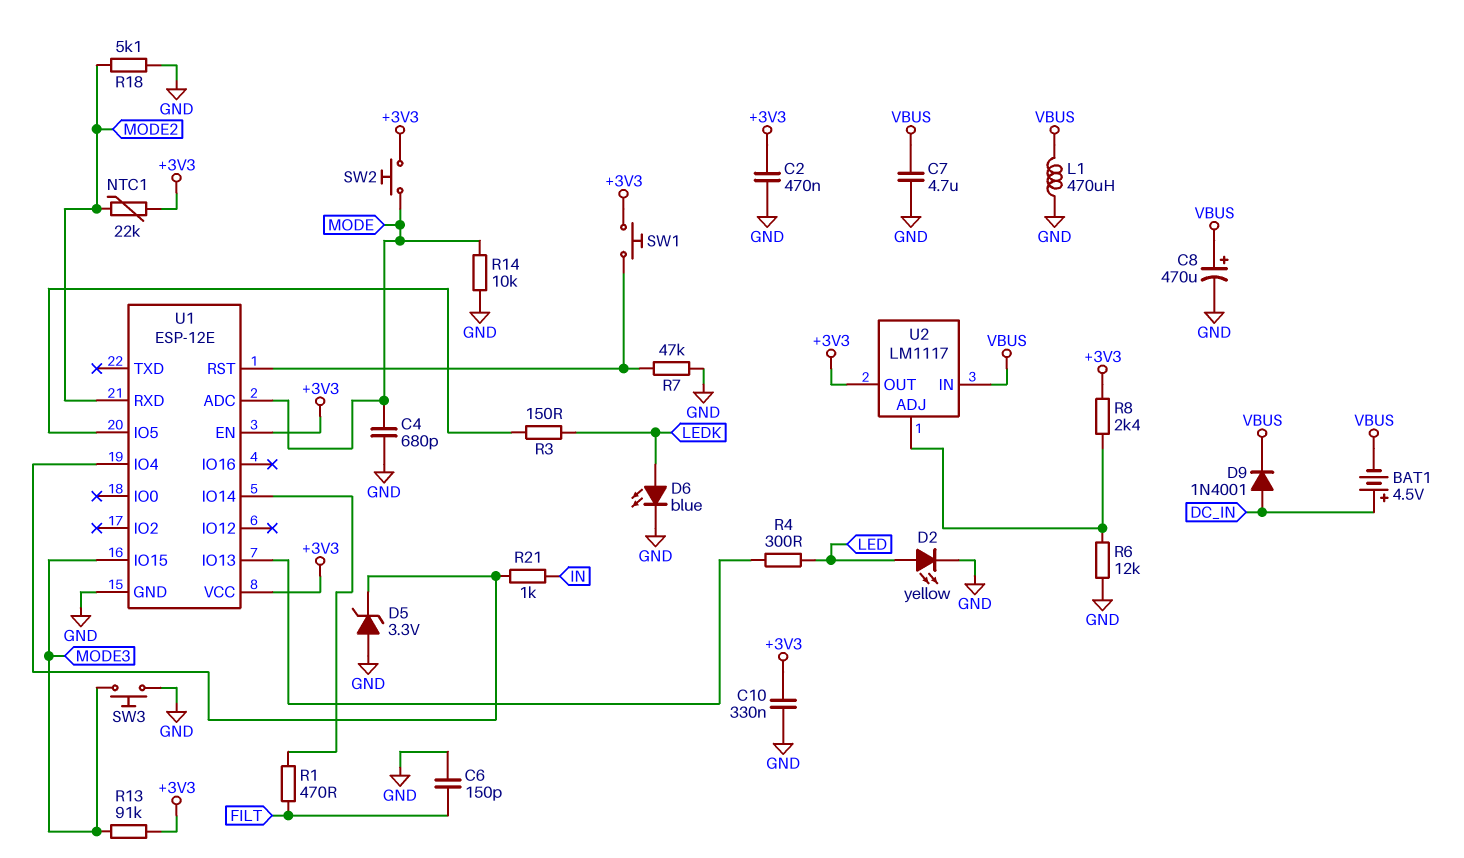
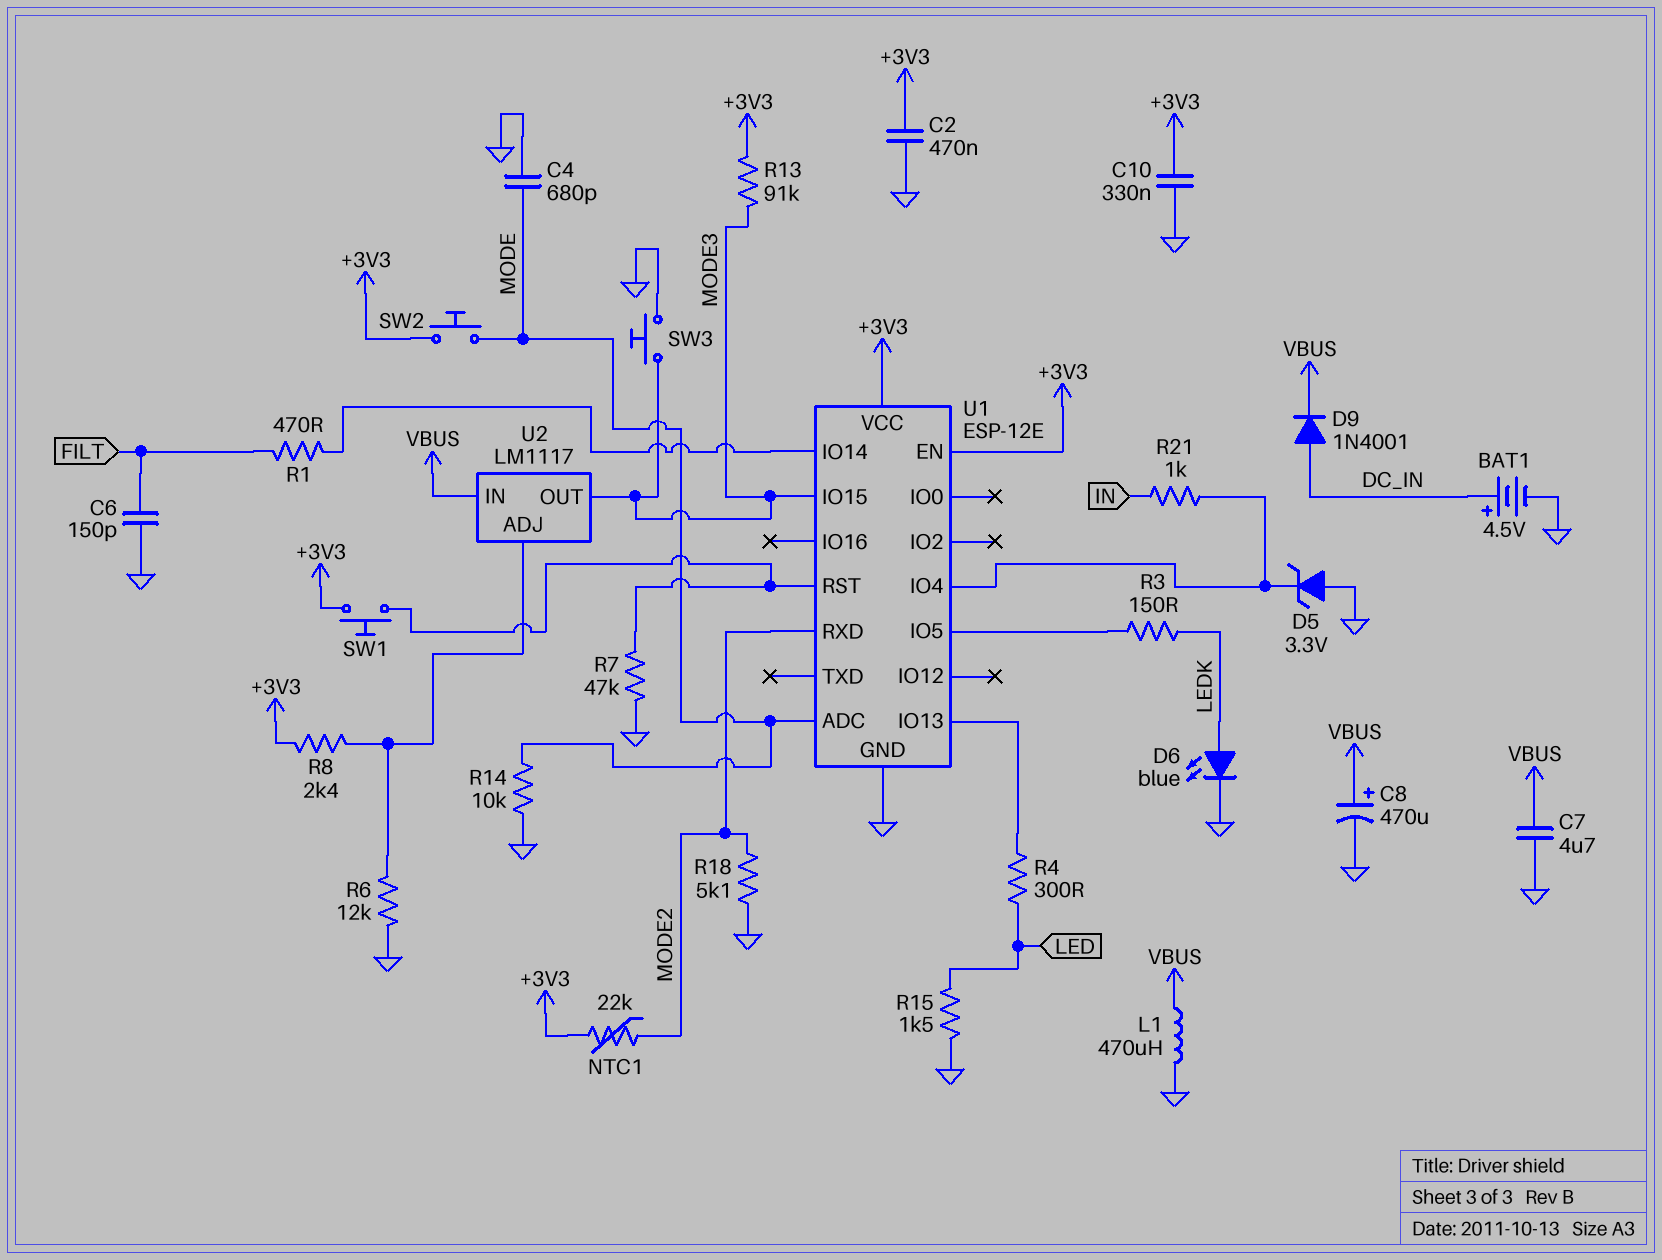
BAT1: 4.5V (plus DC_IN, minus VBUS) -> 4.5V (plus DC_IN, minus GND)
D2: LED yellow (A LED, K GND) -> none
R15: none -> 1.5k (GND, LED)
U2 pin OUT: +3V3 -> MODE3

